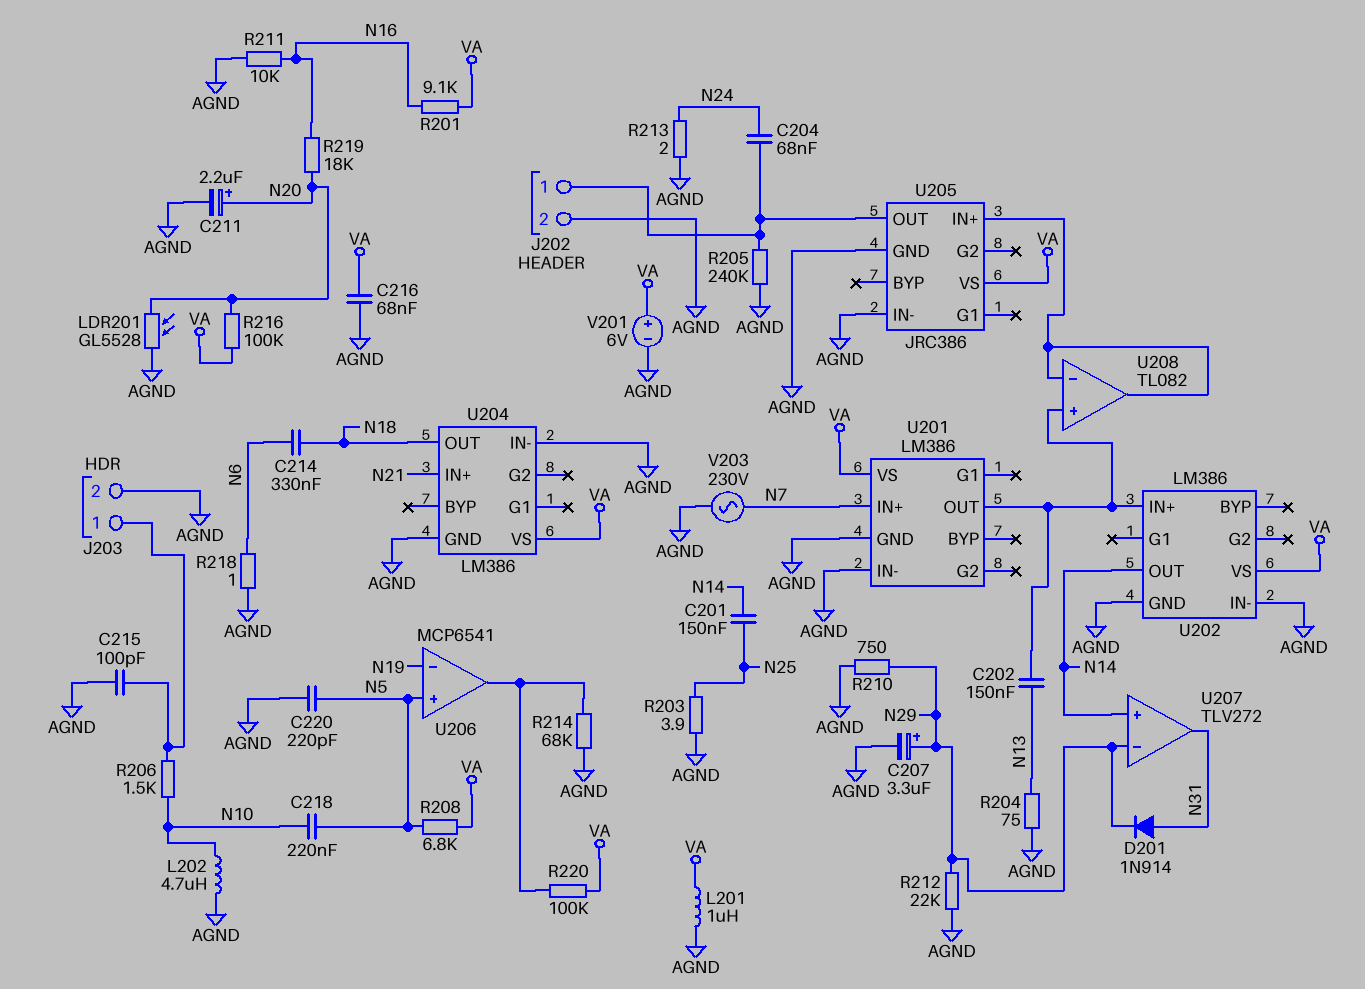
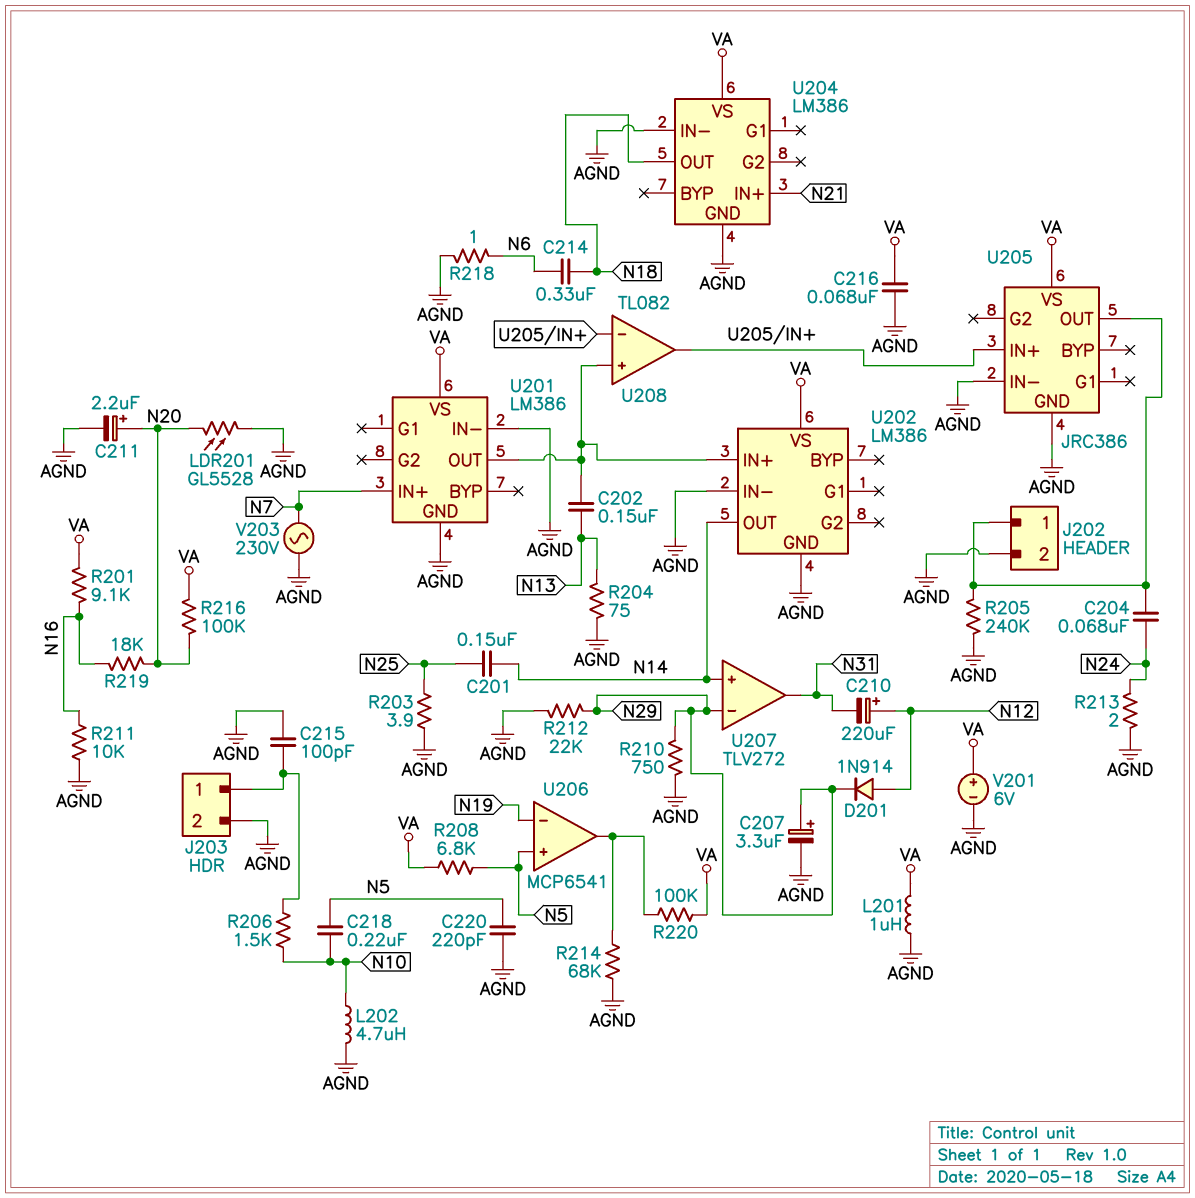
C210: none -> 220uF (plus N12, minus N31)
D201: diode 1N914 (A N31, K N29) -> diode 1N914 (A N12, K N29)

